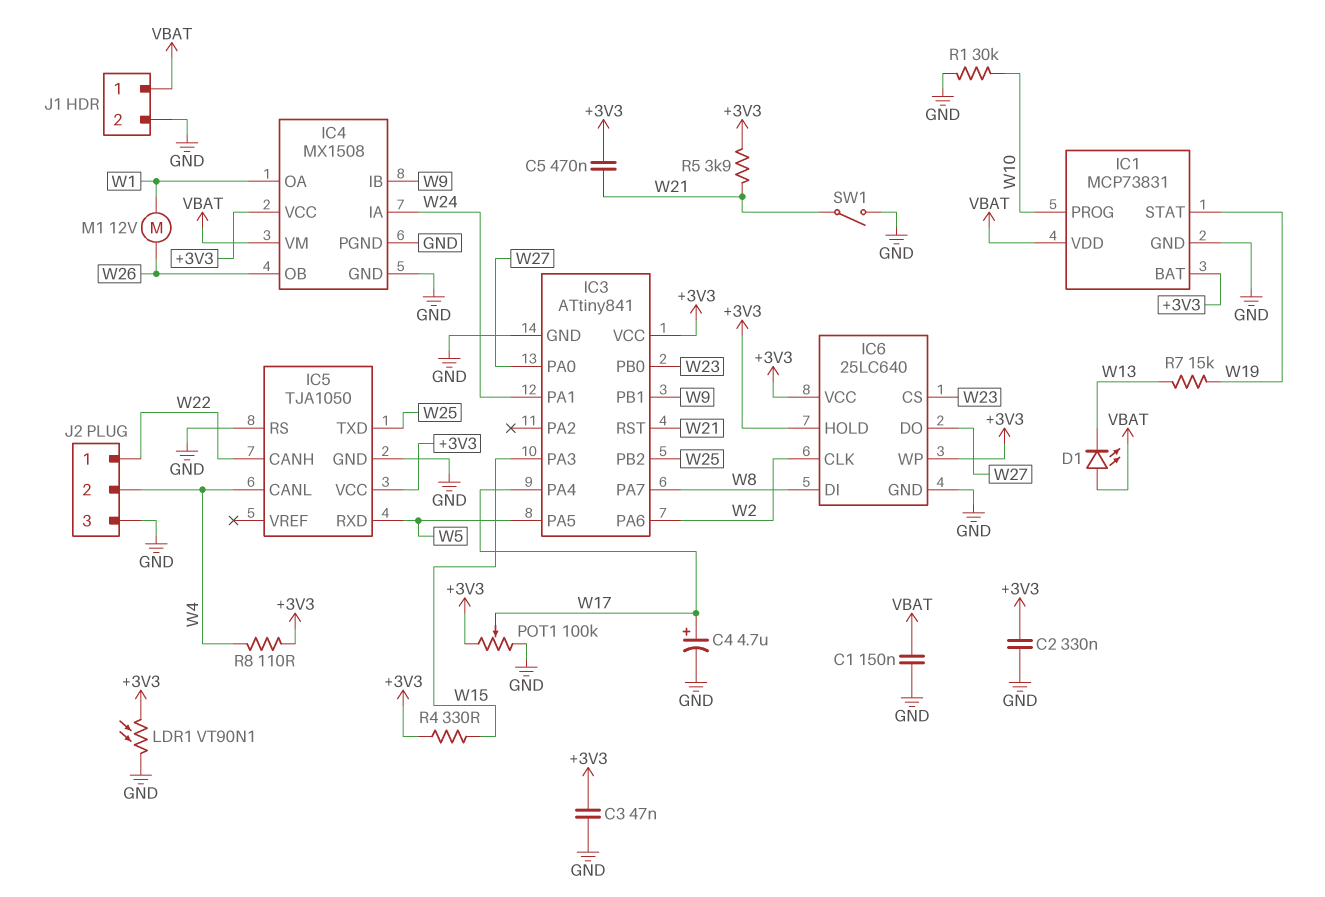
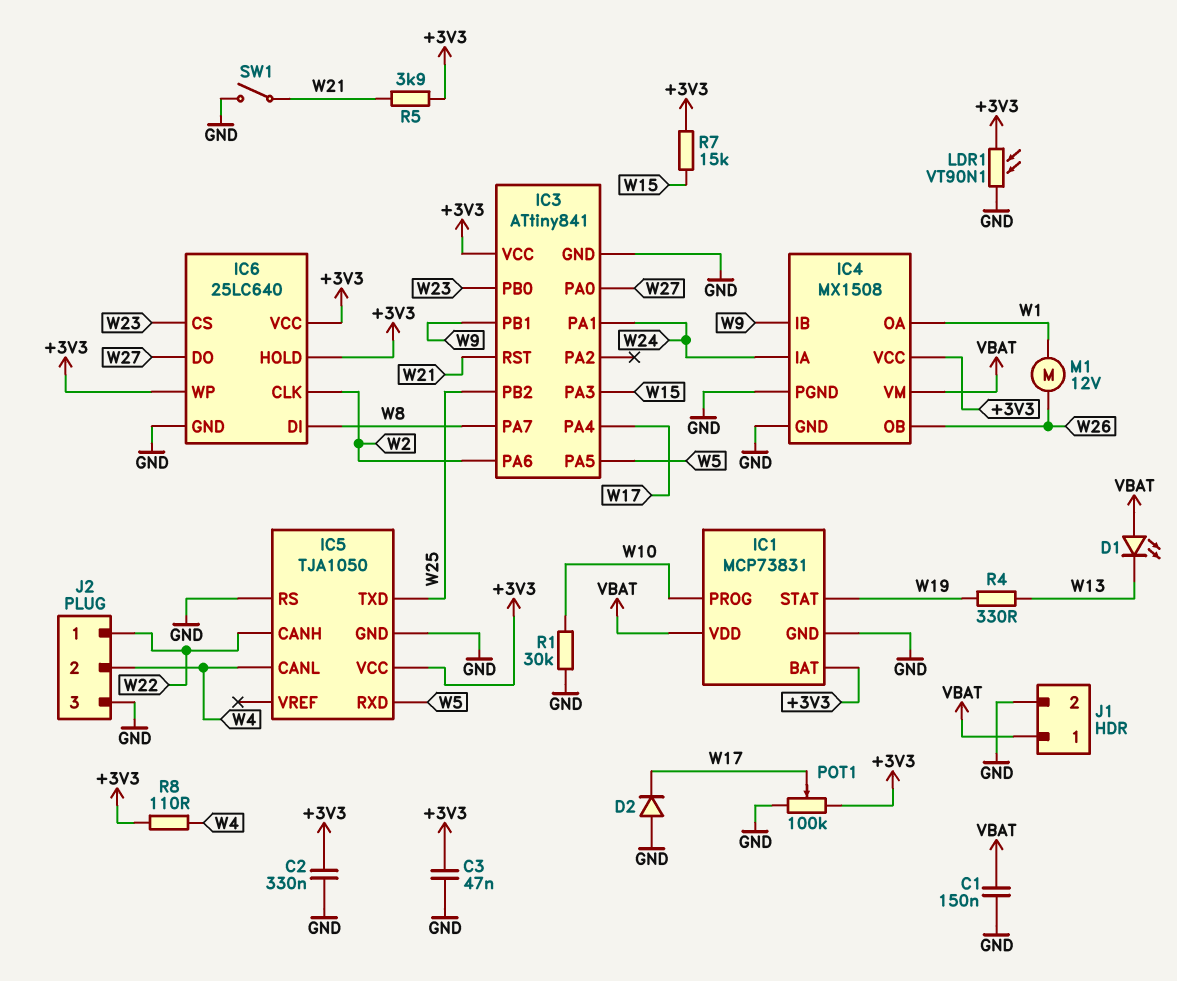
C4: 4.7uF (plus W17, minus GND) -> none
C5: 470nF (+3V3, W21) -> none
D2: none -> diode (A GND, K W17)
R4: 330 (+3V3, W15) -> 330 (W13, W19)
R7: 15k (W13, W19) -> 15k (+3V3, W15)

